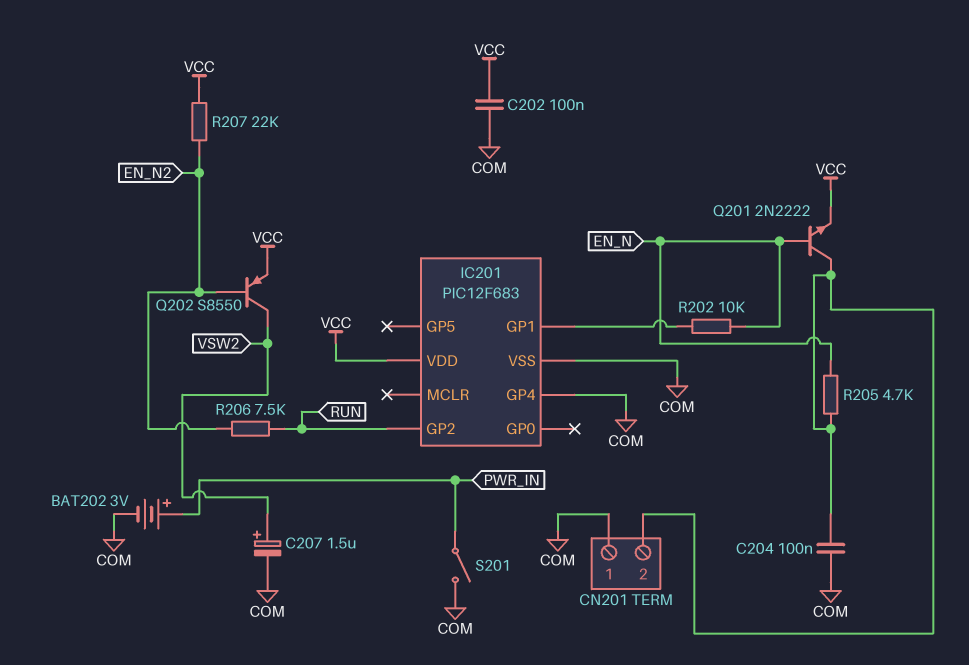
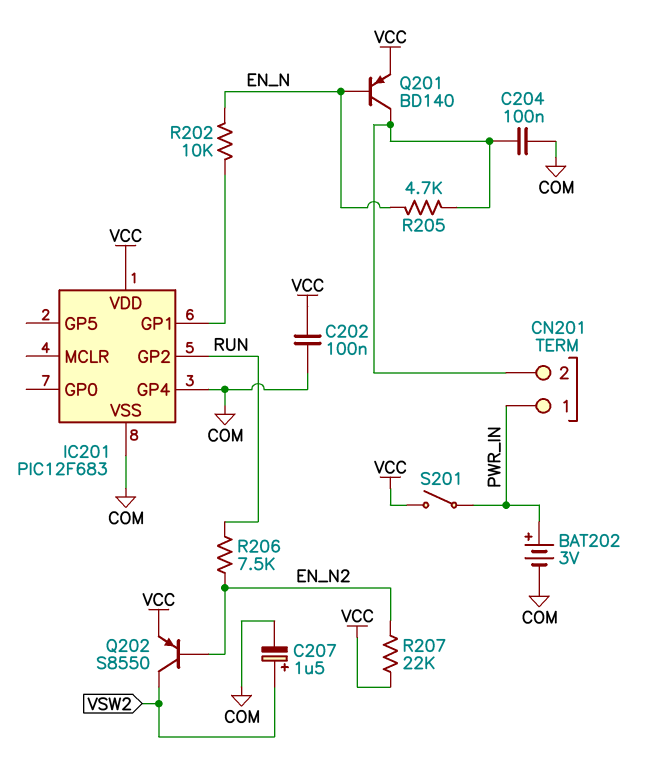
CN201 pin 1: COM -> PWR_IN
Q201: NPN 2N2222 (B EN_N, C CN201/2, E VCC) -> PNP BD140 (B EN_N, C CN201/2, E VCC)
S201: switch (COM, PWR_IN) -> switch (PWR_IN, VCC)

